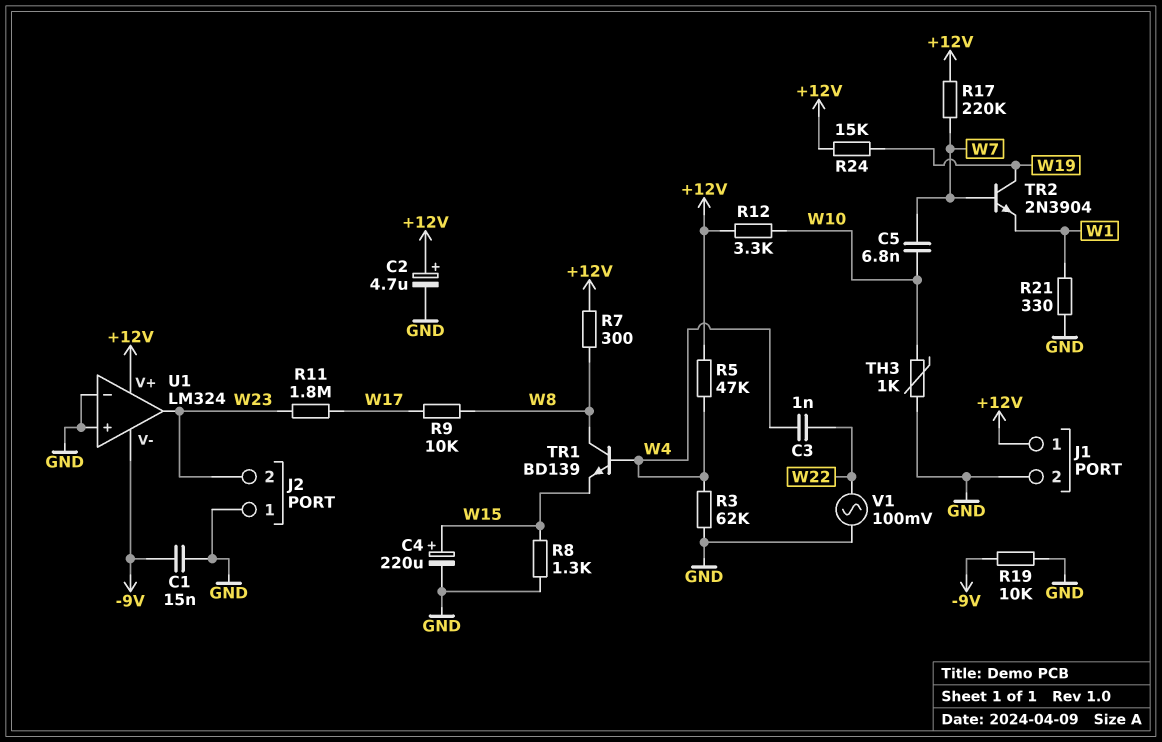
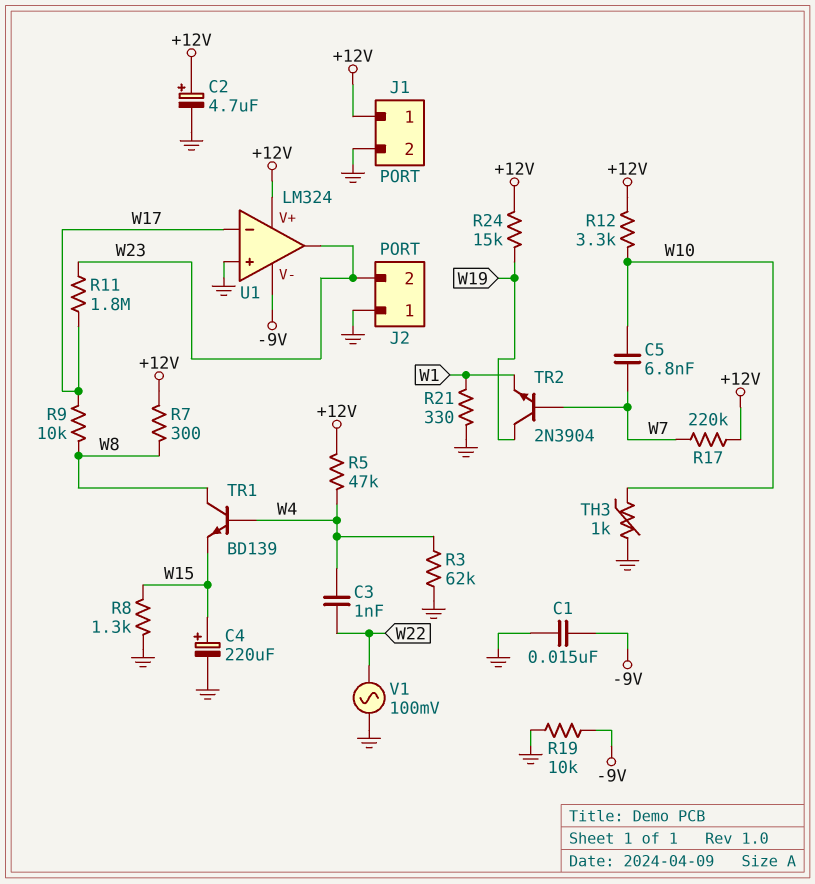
U1 pin in-: GND -> W17

